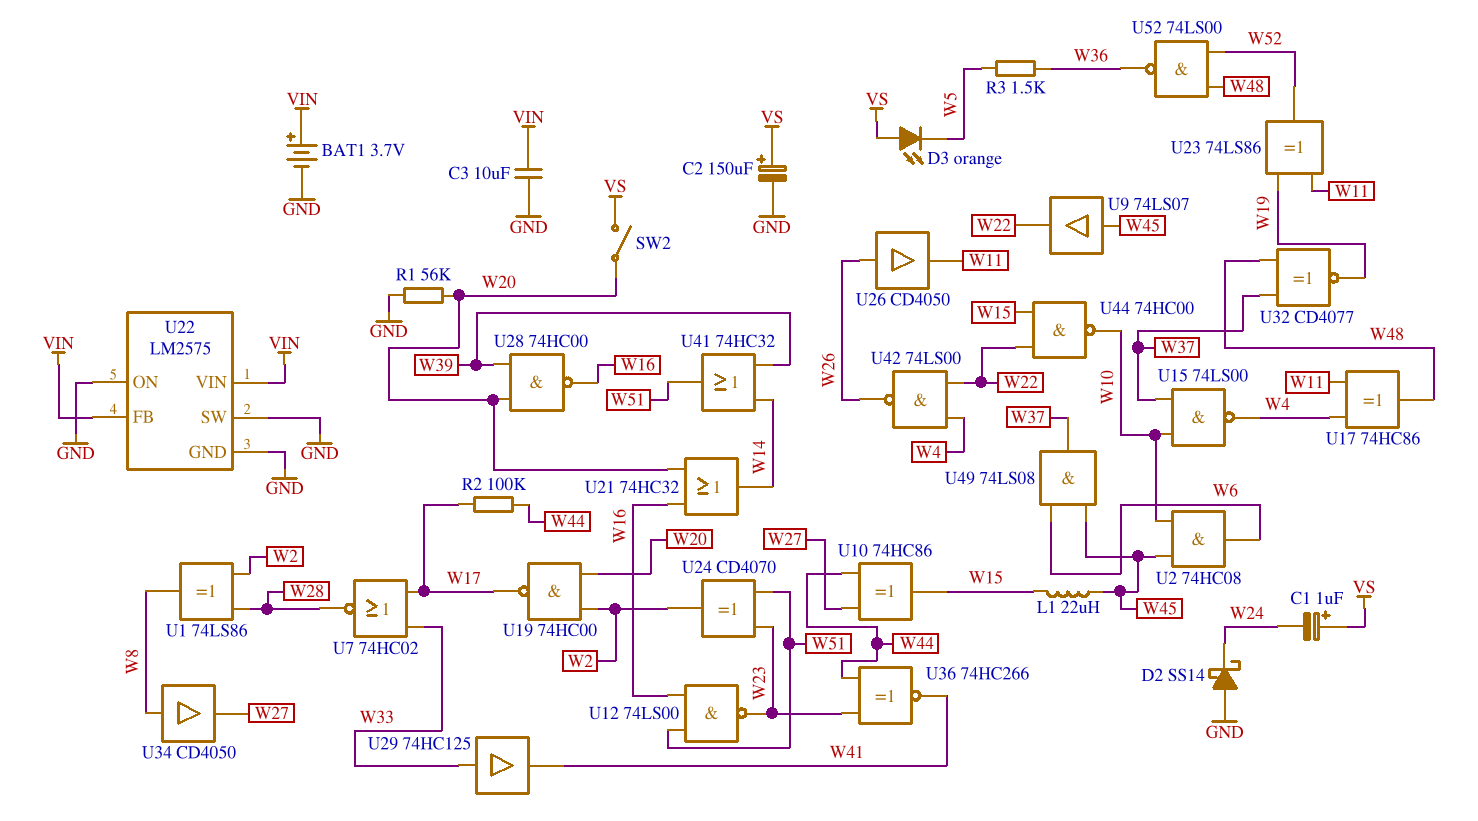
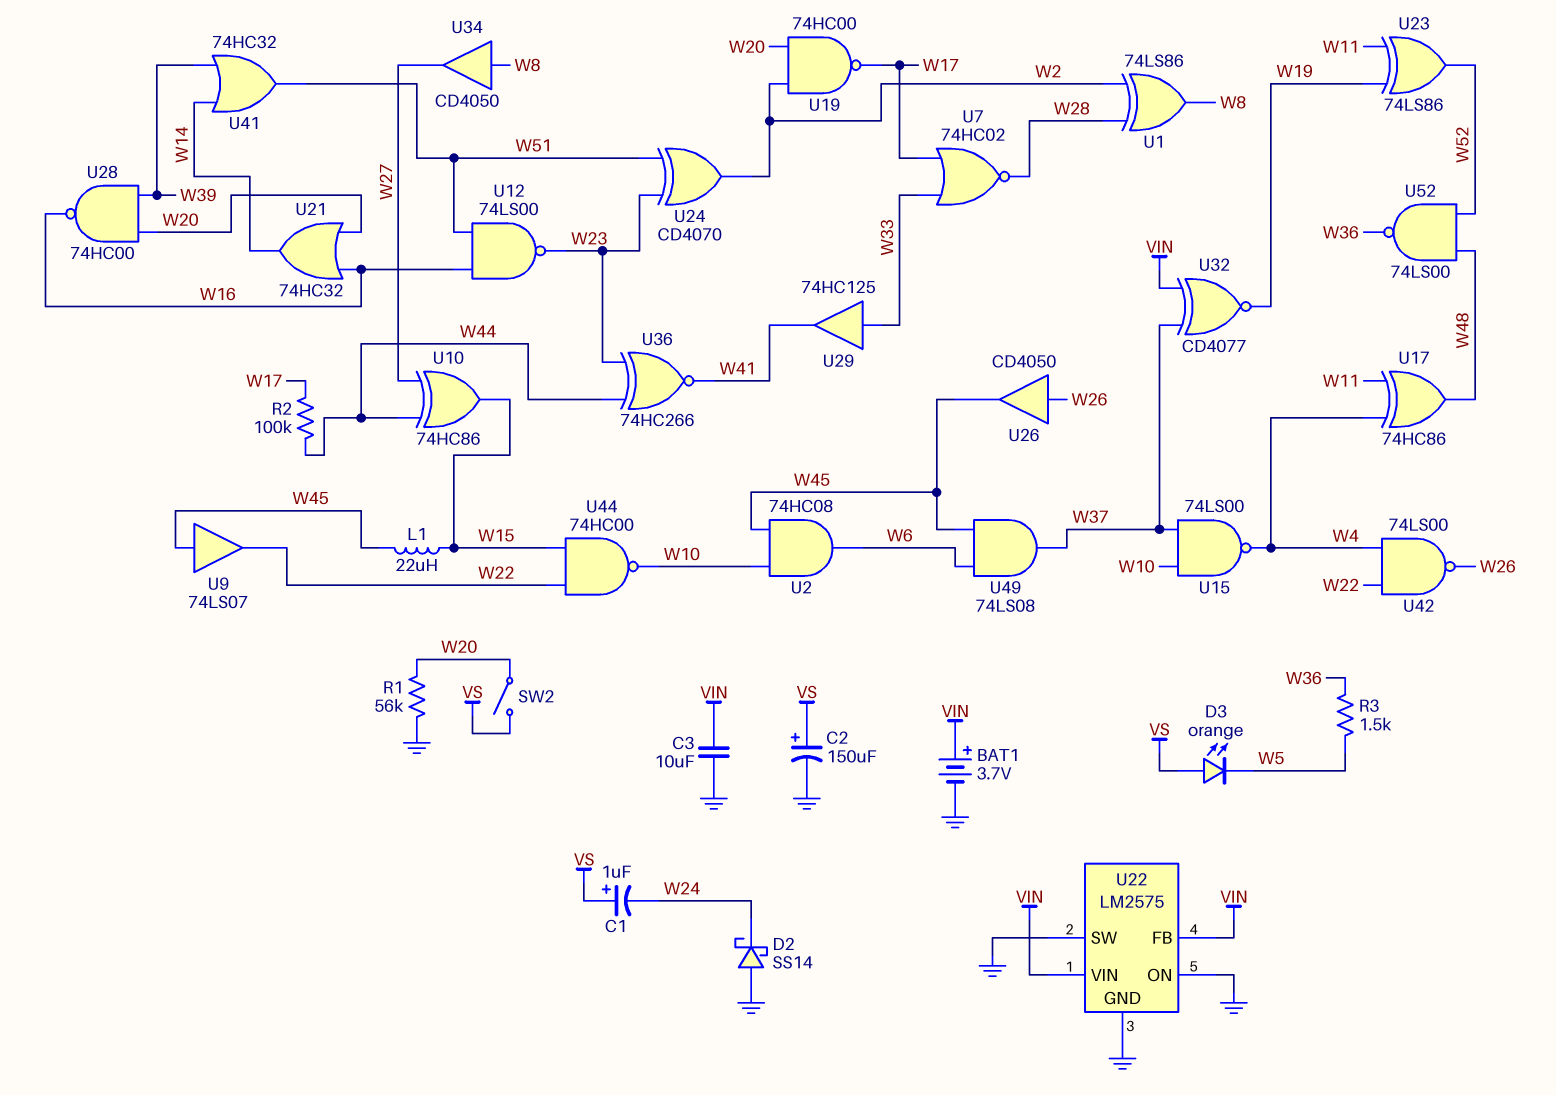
U26: buffer CD4050 (in W26, out W11) -> buffer CD4050 (in W26, out W45)
U32: XNOR CD4077 (in W37, in W48, out W19) -> XNOR CD4077 (in VIN, in W37, out W19)

